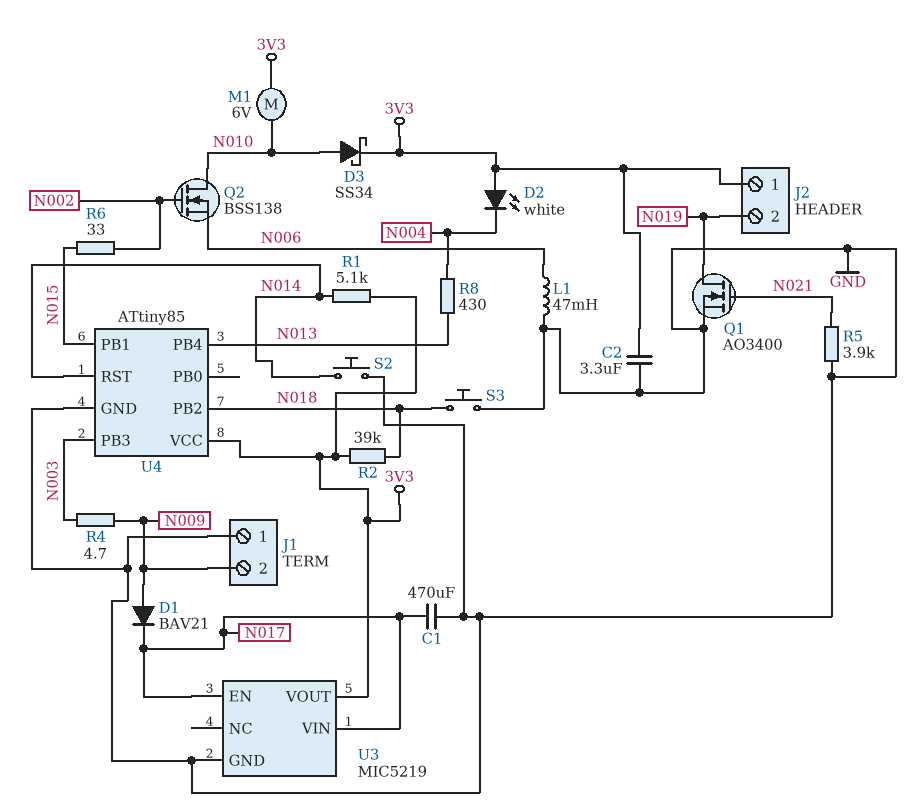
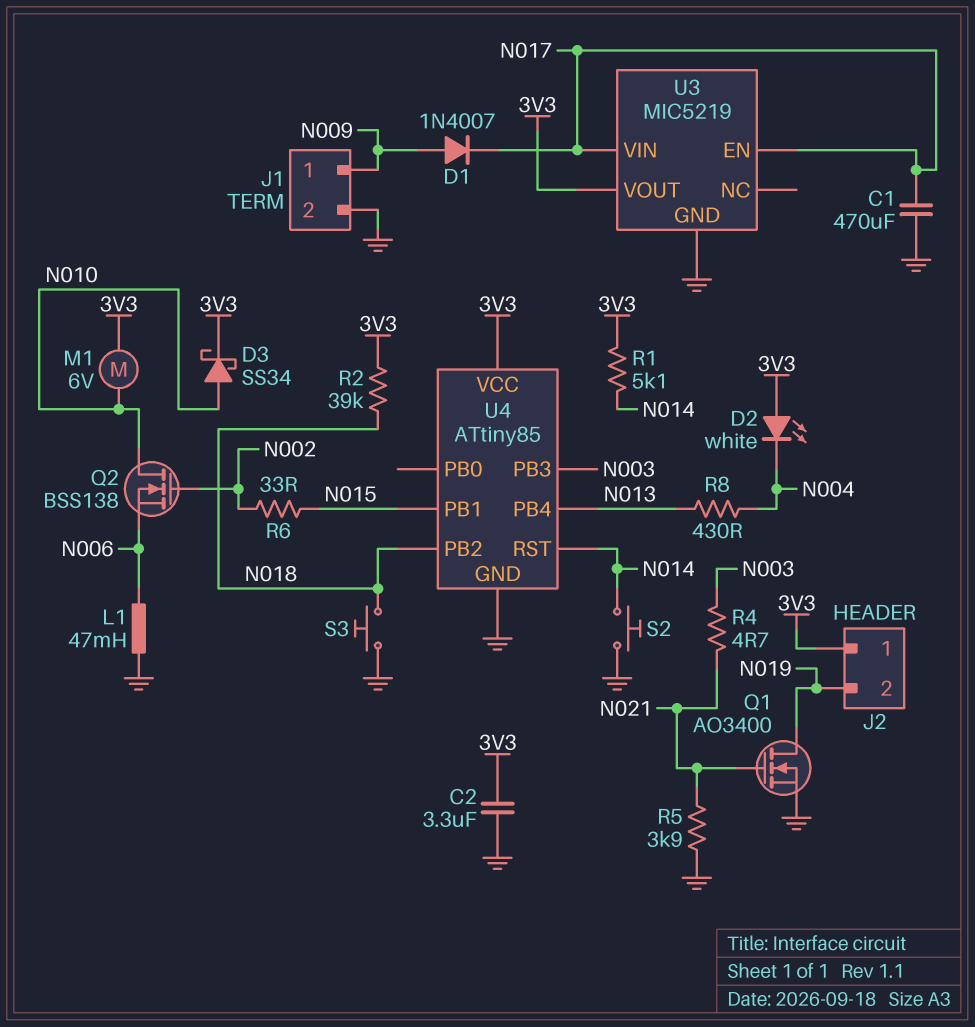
D1: diode BAV21 (A N009, K N017) -> diode 1N4007 (A N009, K N017)
J1 pin 1: GND -> N009
J1 pin 2: N009 -> GND
R4: 4.7 (N003, N009) -> 4.7 (N003, N021)

